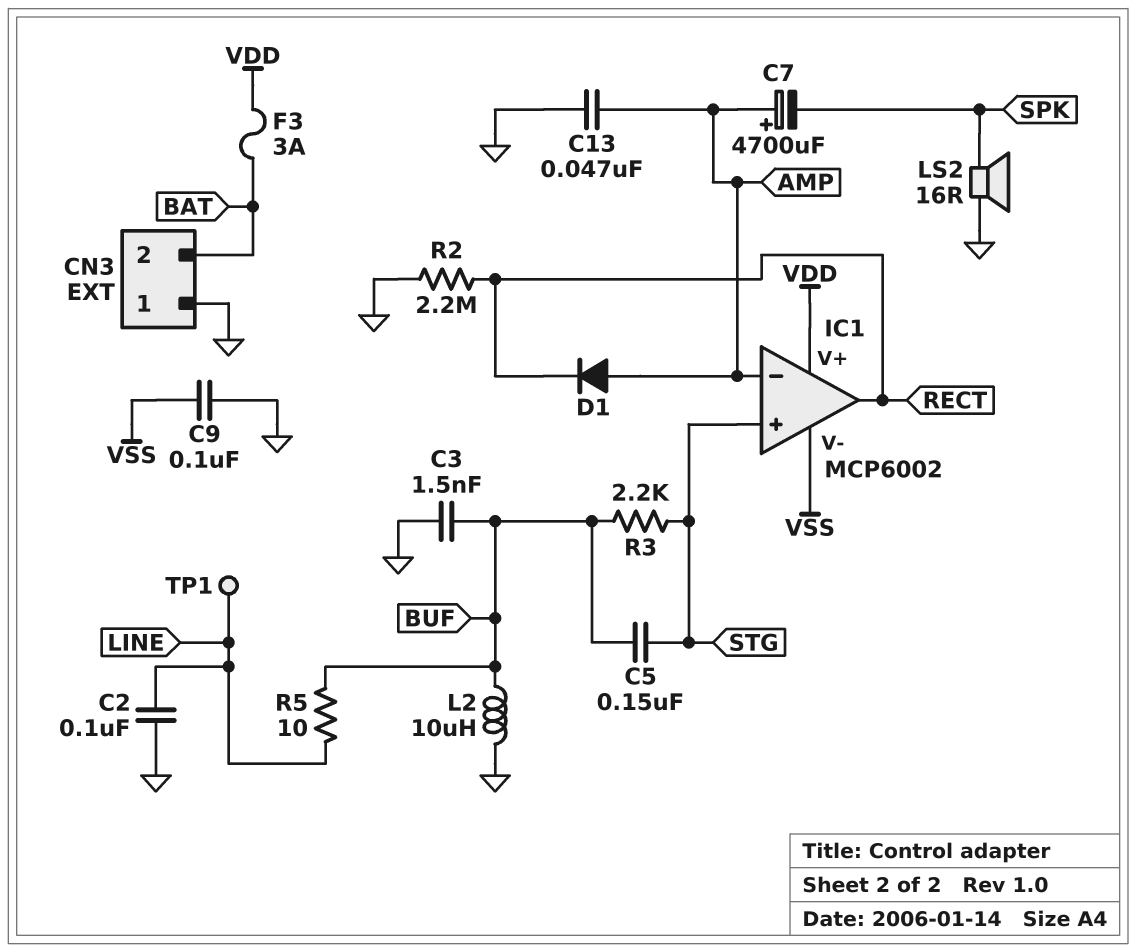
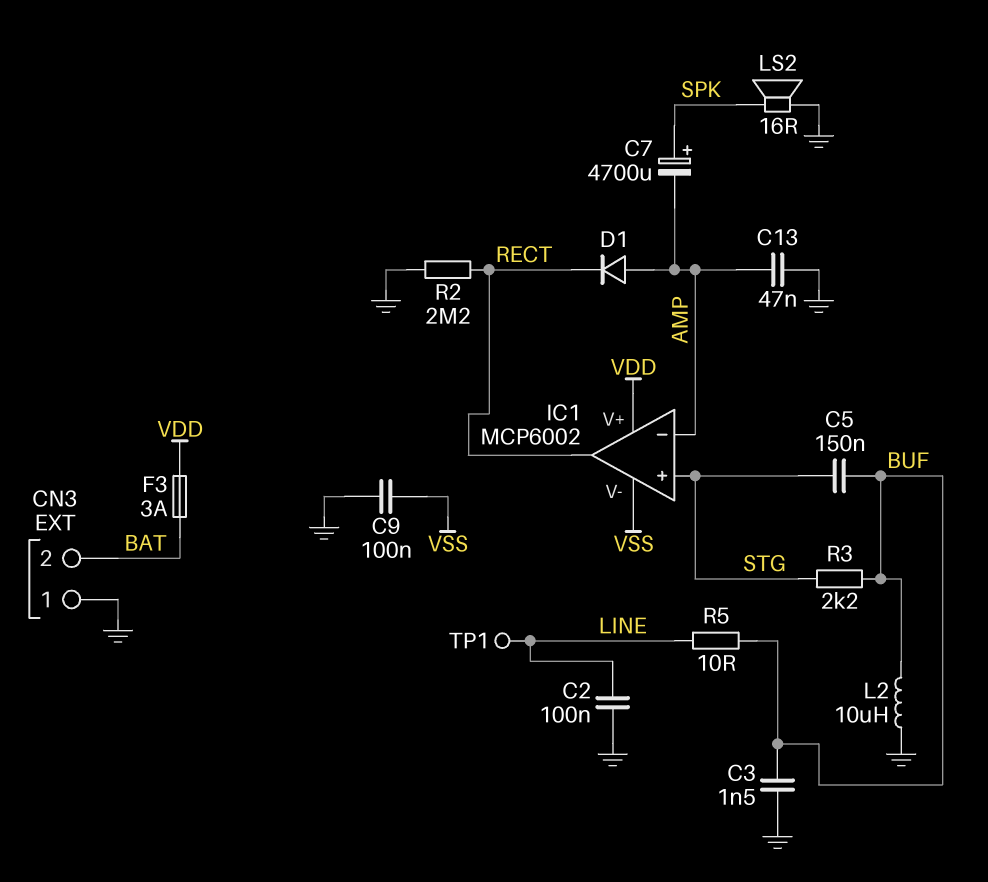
C7: 4700uF (plus AMP, minus SPK) -> 4700uF (plus SPK, minus AMP)

